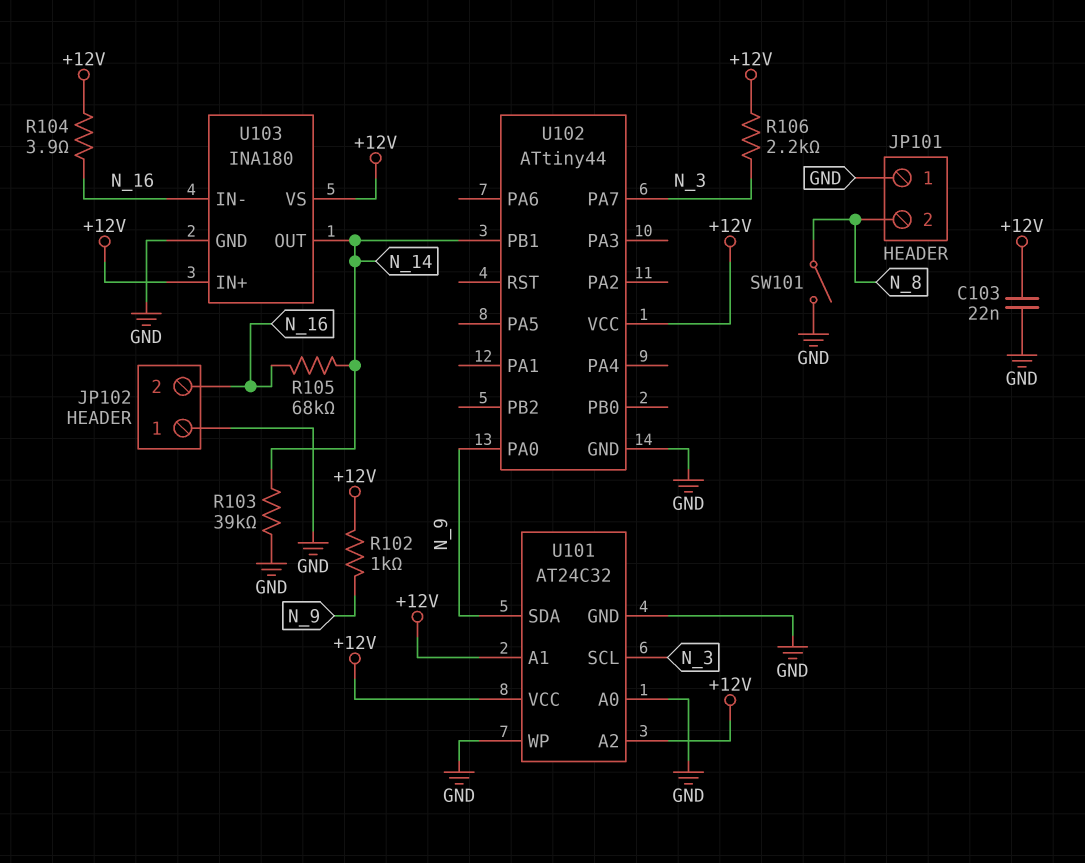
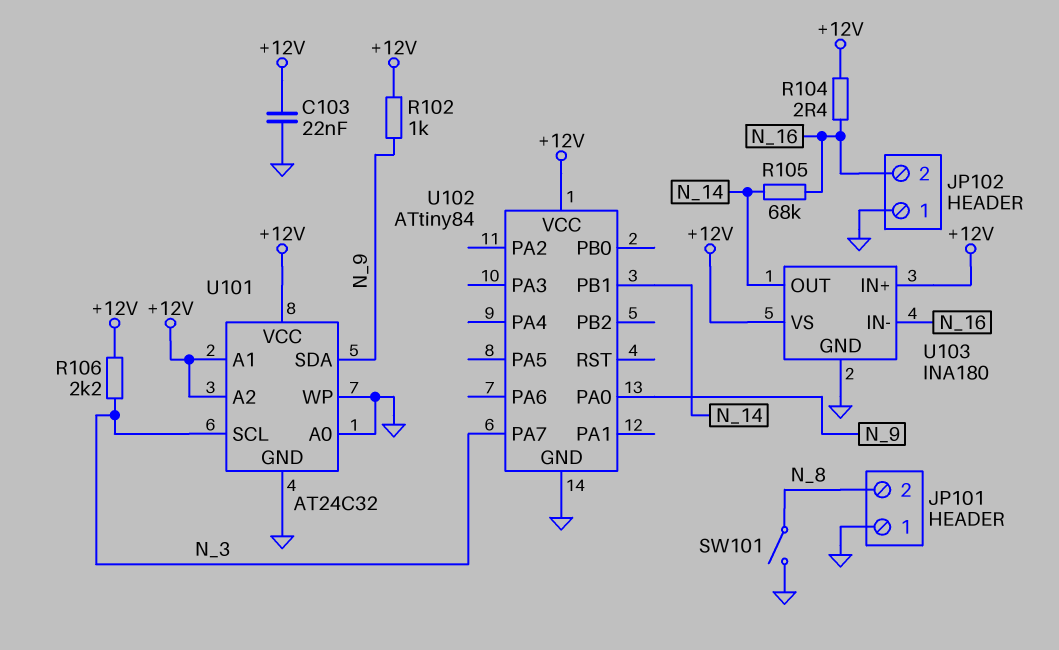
R103: 39k (GND, N_14) -> none
R104: 3.9 (+12V, N_16) -> 2.4 (+12V, N_16)
U102: ATtiny44 -> ATtiny84

